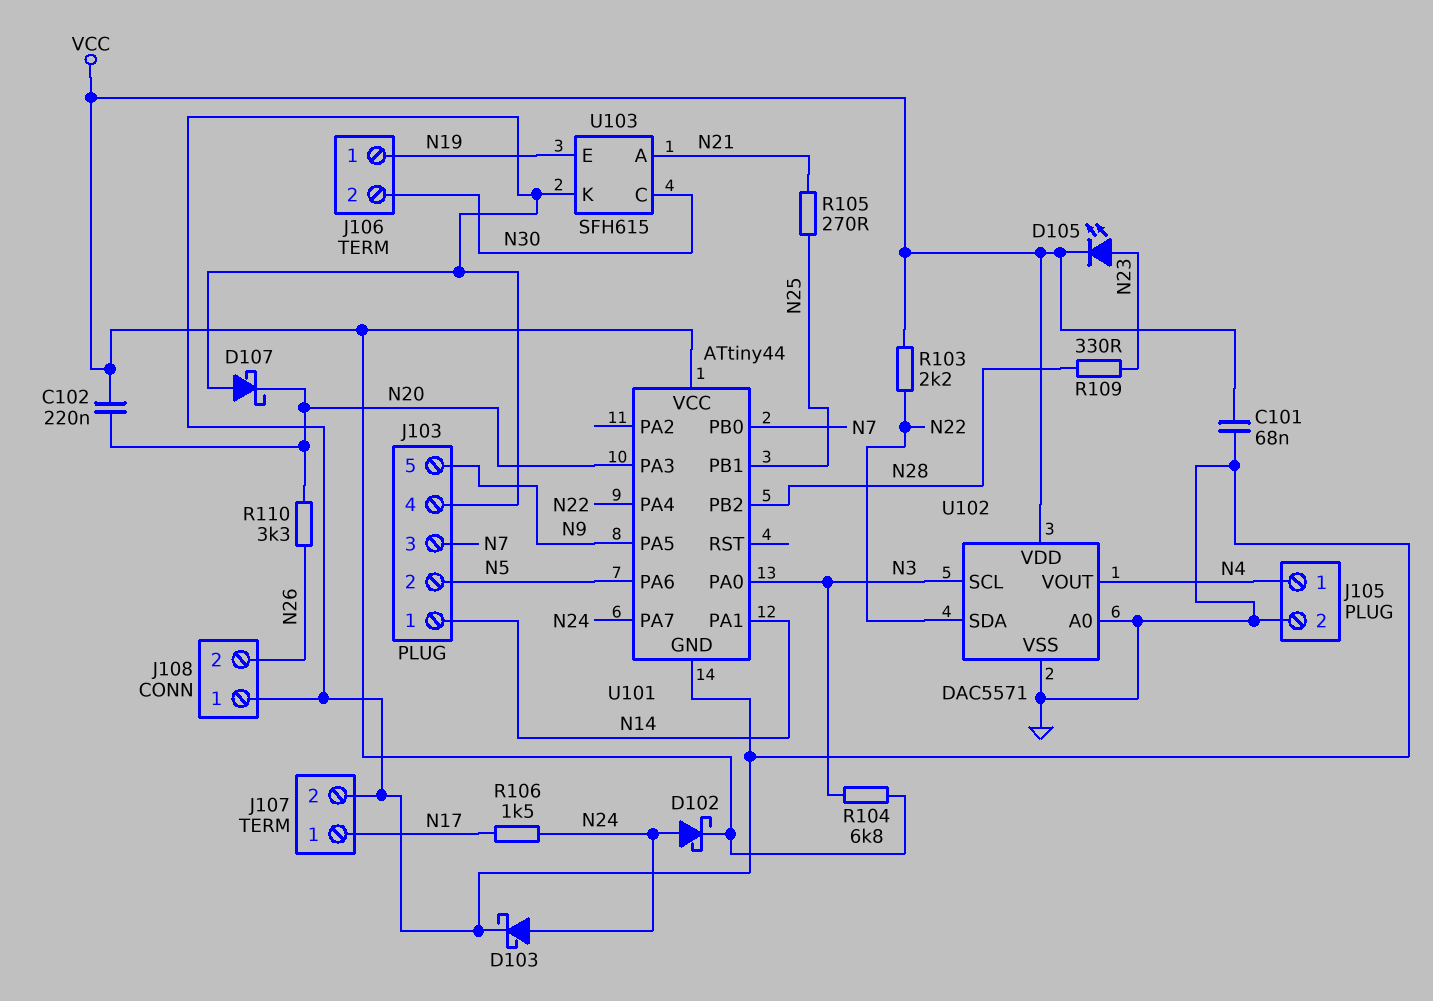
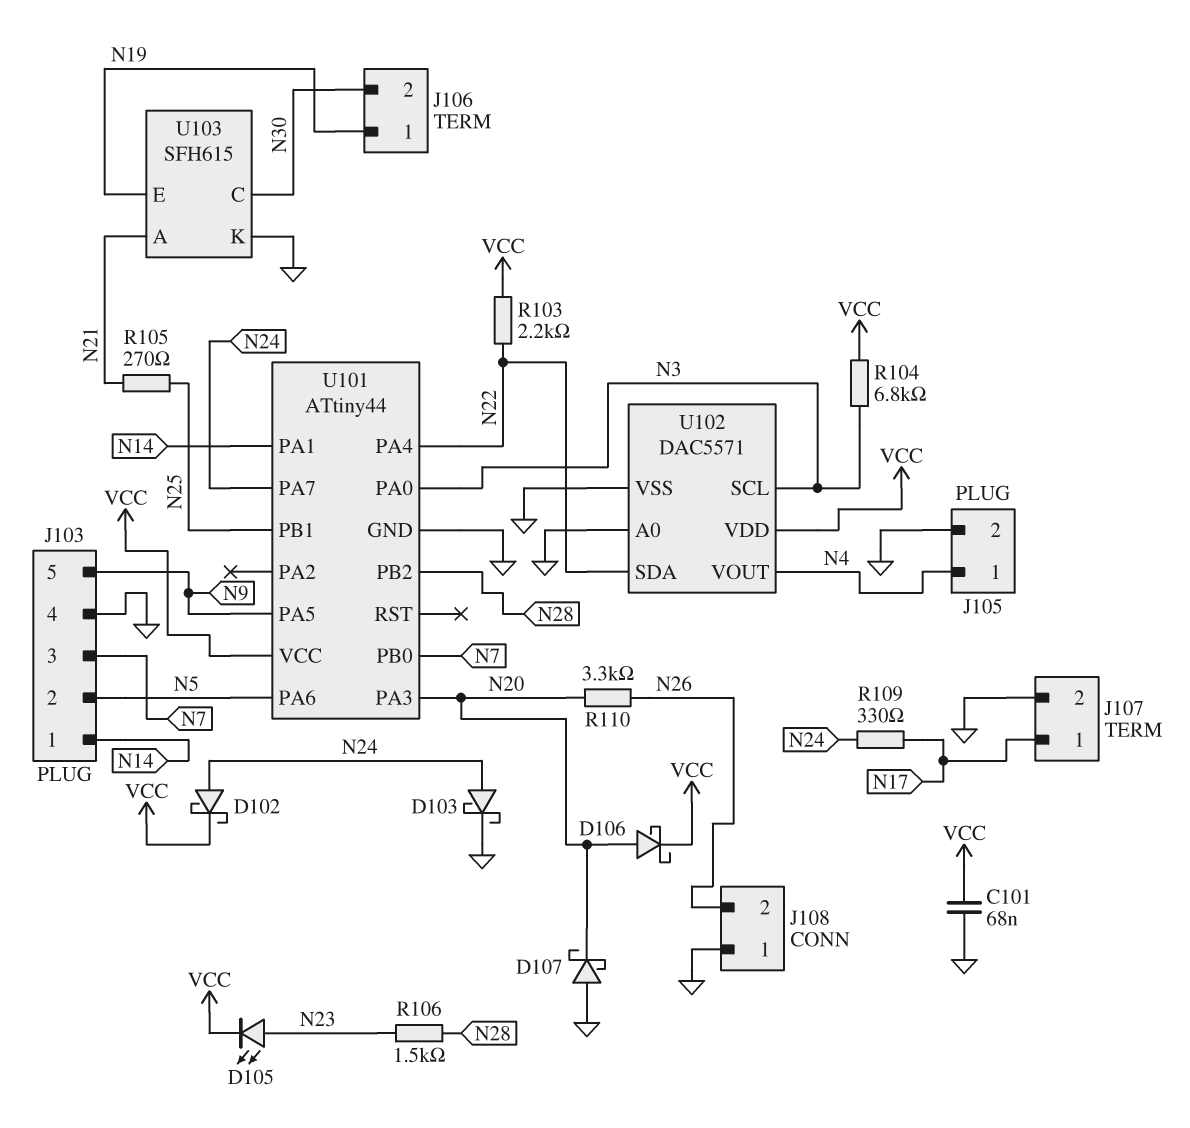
C102: 220nF (N20, VCC) -> none
D106: none -> schottky (A N20, K VCC)
R106: 1.5k (N17, N24) -> 1.5k (N23, N28)
R109: 330 (N23, N28) -> 330 (N17, N24)

